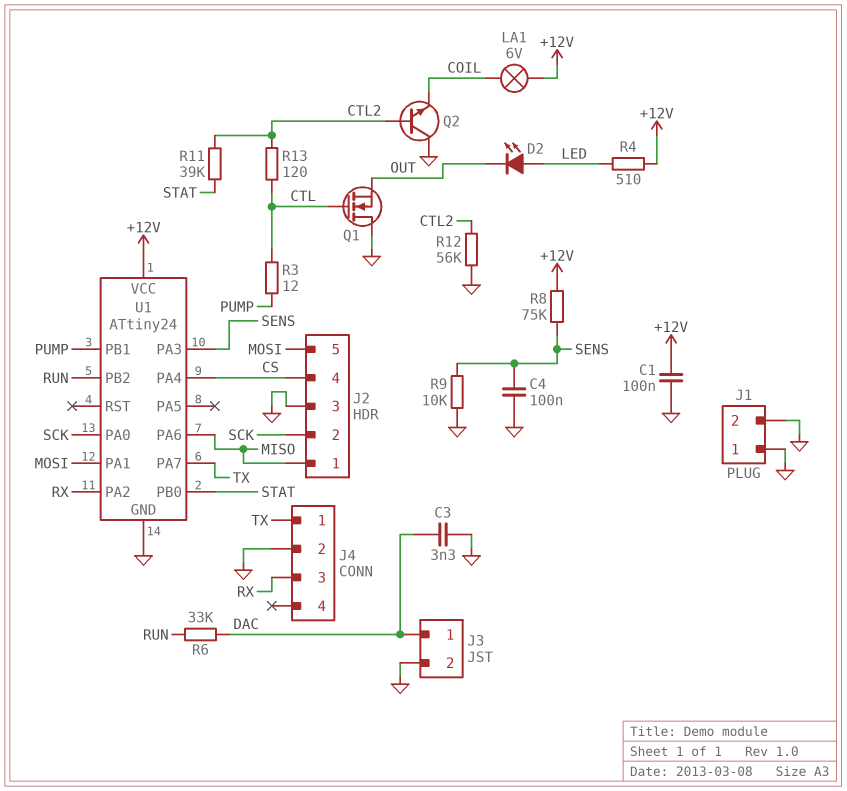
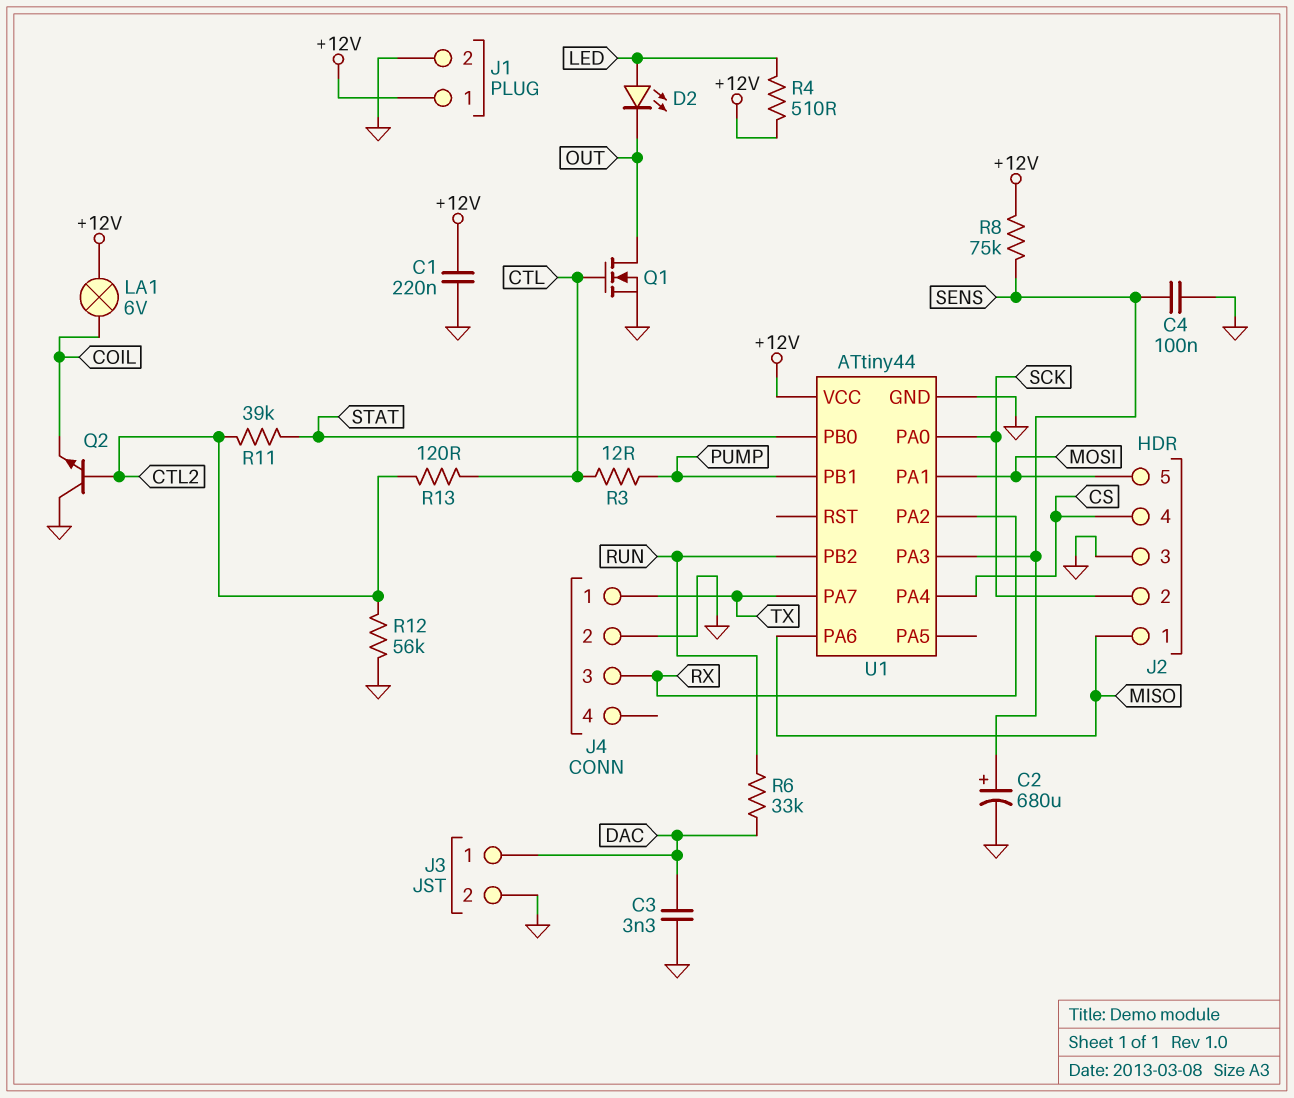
C1: 100nF (+12V, GND) -> 220nF (+12V, GND)
C2: none -> 680uF (plus SENS, minus GND)
J1 pin 1: GND -> +12V
Q1: NMOS (G CTL, D GND, S OUT) -> NMOS (G CTL, D OUT, S GND)
R9: 10k (GND, SENS) -> none
U1: ATtiny24 -> ATtiny44

